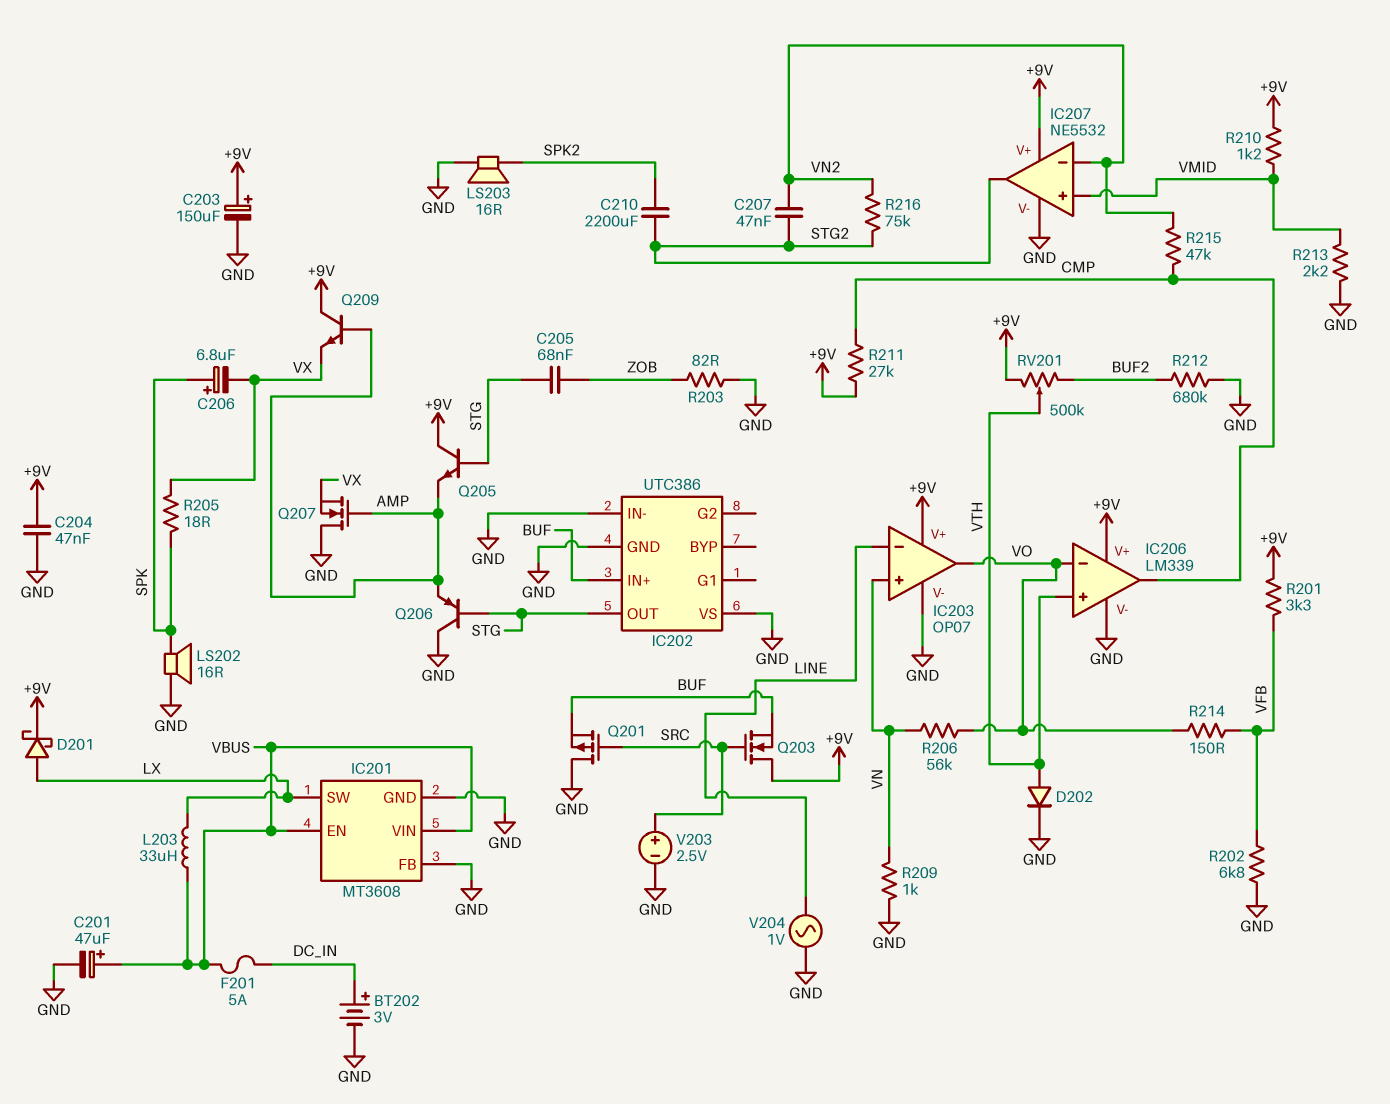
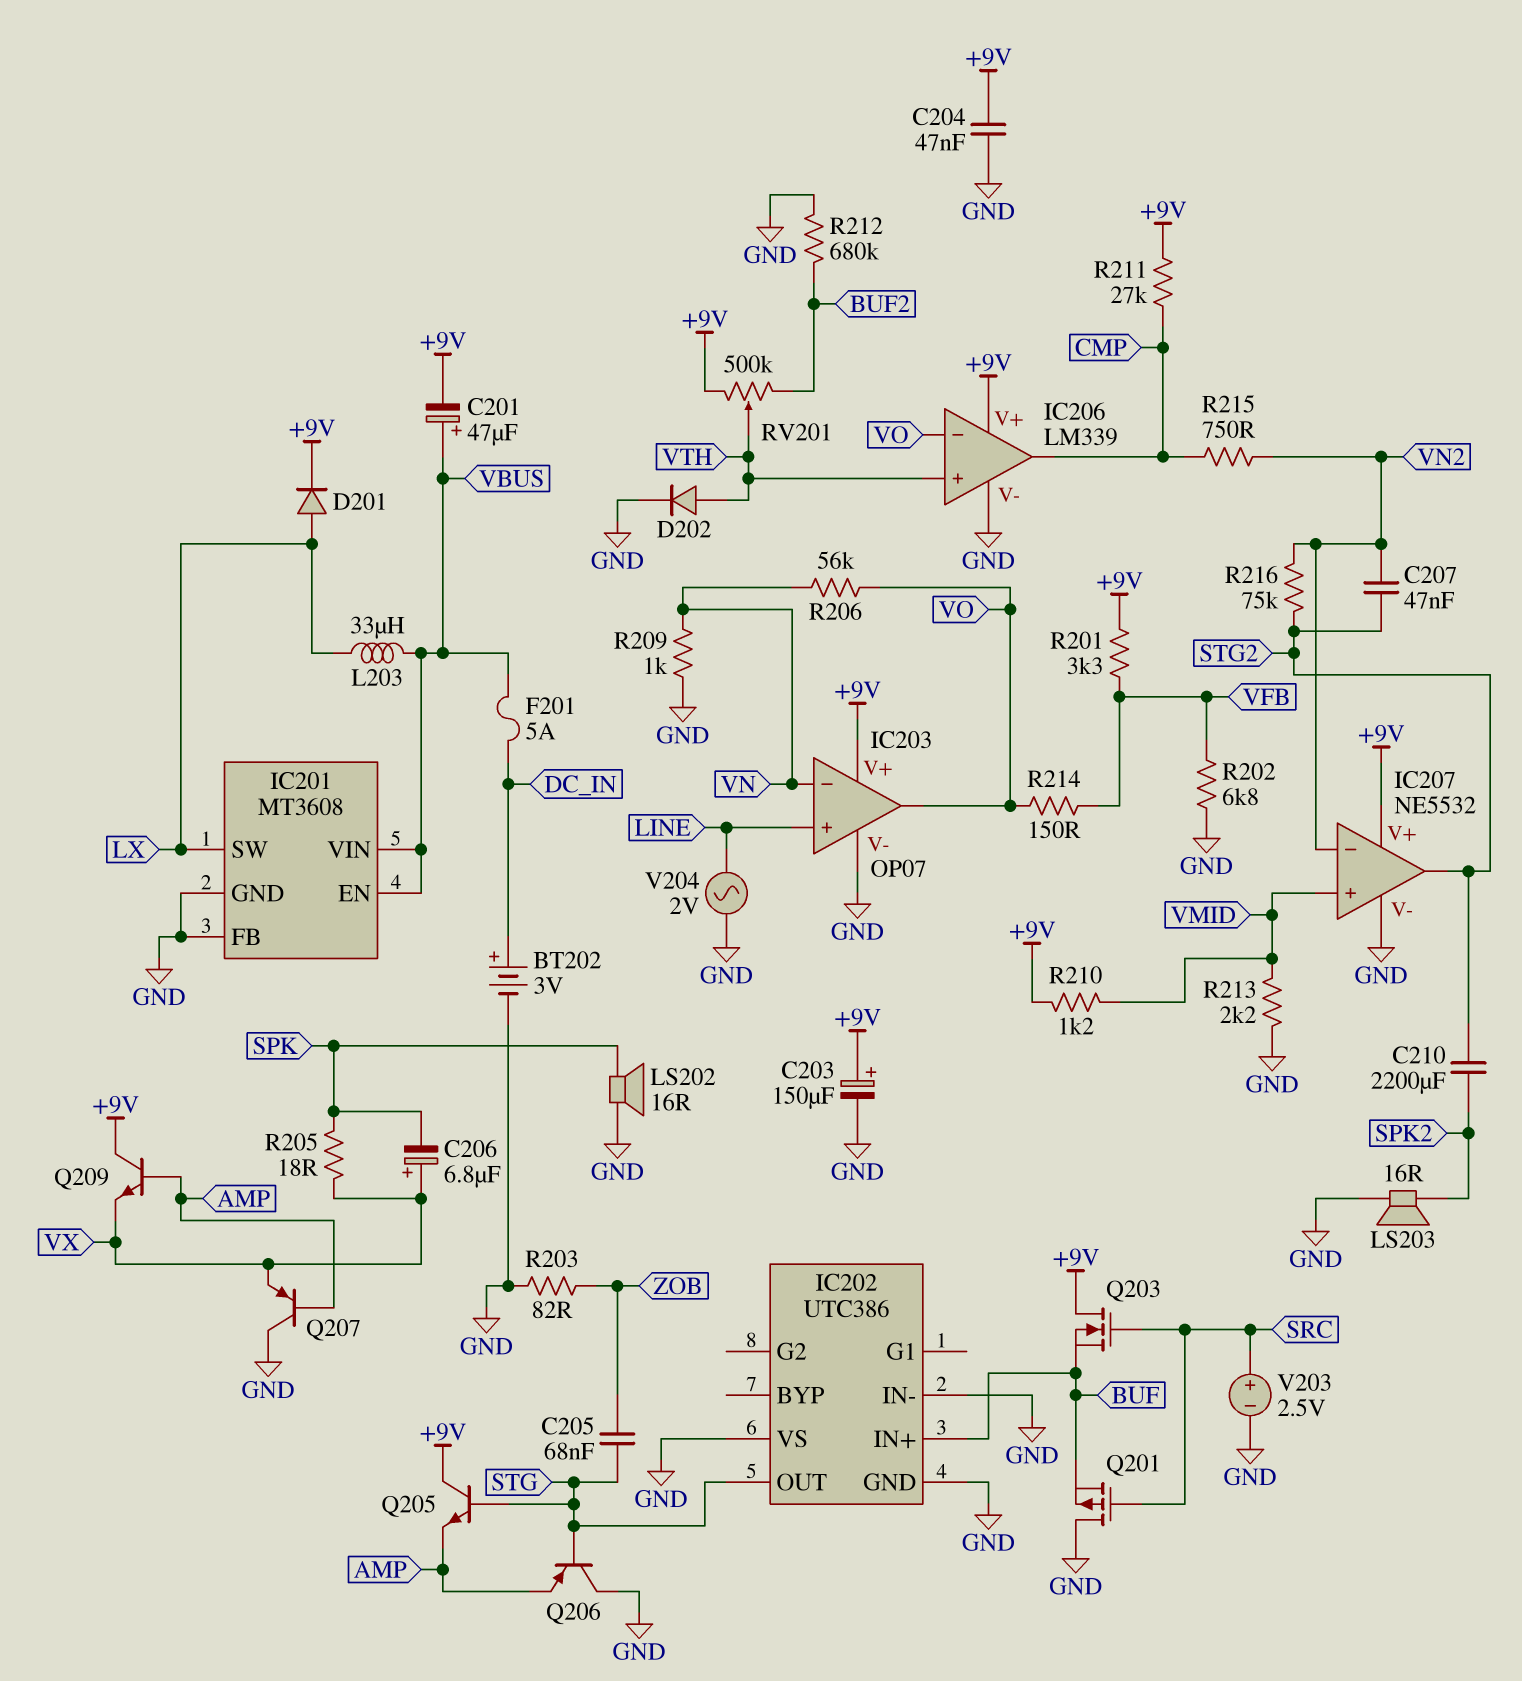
C201: 47uF (plus VBUS, minus GND) -> 47uF (plus VBUS, minus +9V)
C206: 6.8uF (plus SPK, minus VX) -> 6.8uF (plus VX, minus SPK)
D201: schottky (A LX, K +9V) -> diode (A LX, K +9V)
IC203 pin in+: VN -> LINE
IC203 pin in-: LINE -> VN
Q207: NMOS (G AMP, D GND, S VX) -> PNP (B AMP, C GND, E VX)
R215: 47k (CMP, VN2) -> 750 (CMP, VN2)
V204: AC 1V (GND, LINE) -> AC 2V (GND, LINE)

